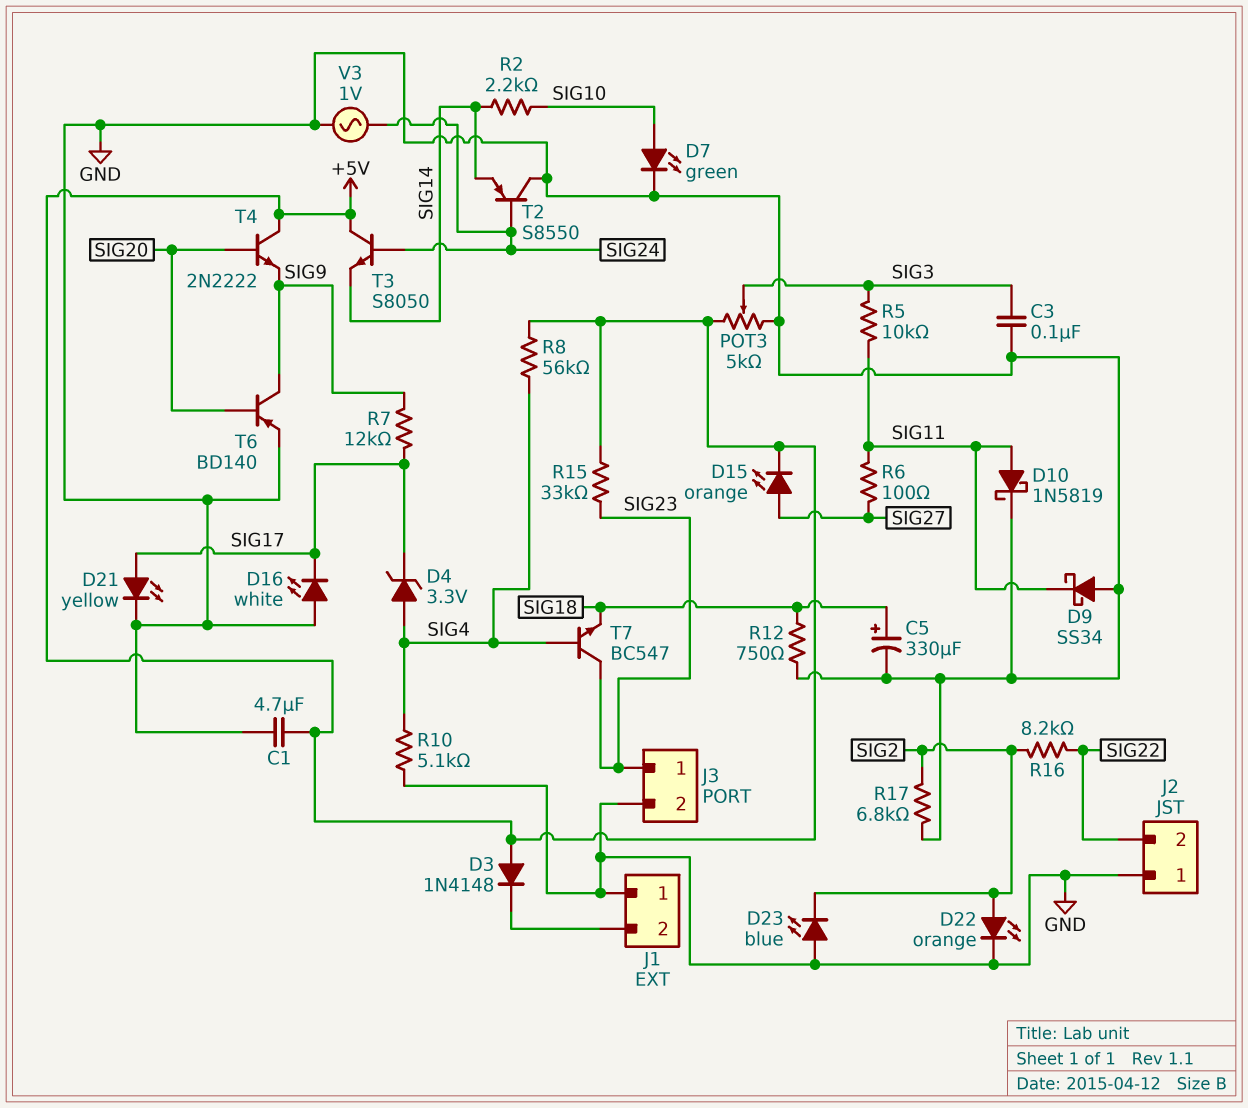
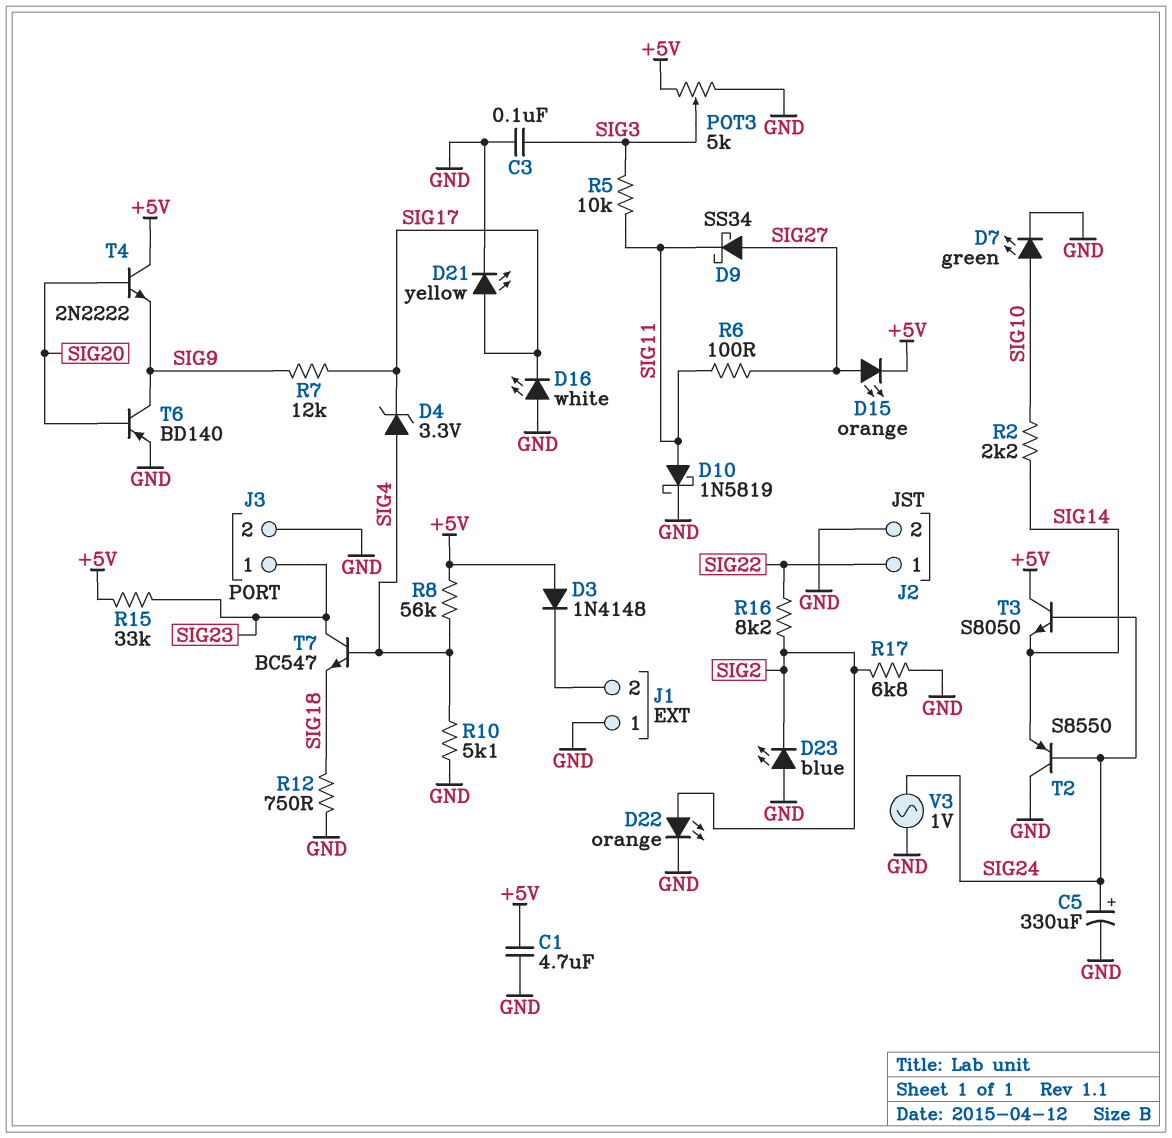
C5: 330uF (plus SIG18, minus GND) -> 330uF (plus SIG24, minus GND)
D9: schottky SS34 (A GND, K SIG11) -> schottky SS34 (A SIG27, K SIG11)
J2 pin 1: GND -> SIG22
J2 pin 2: SIG22 -> GND

